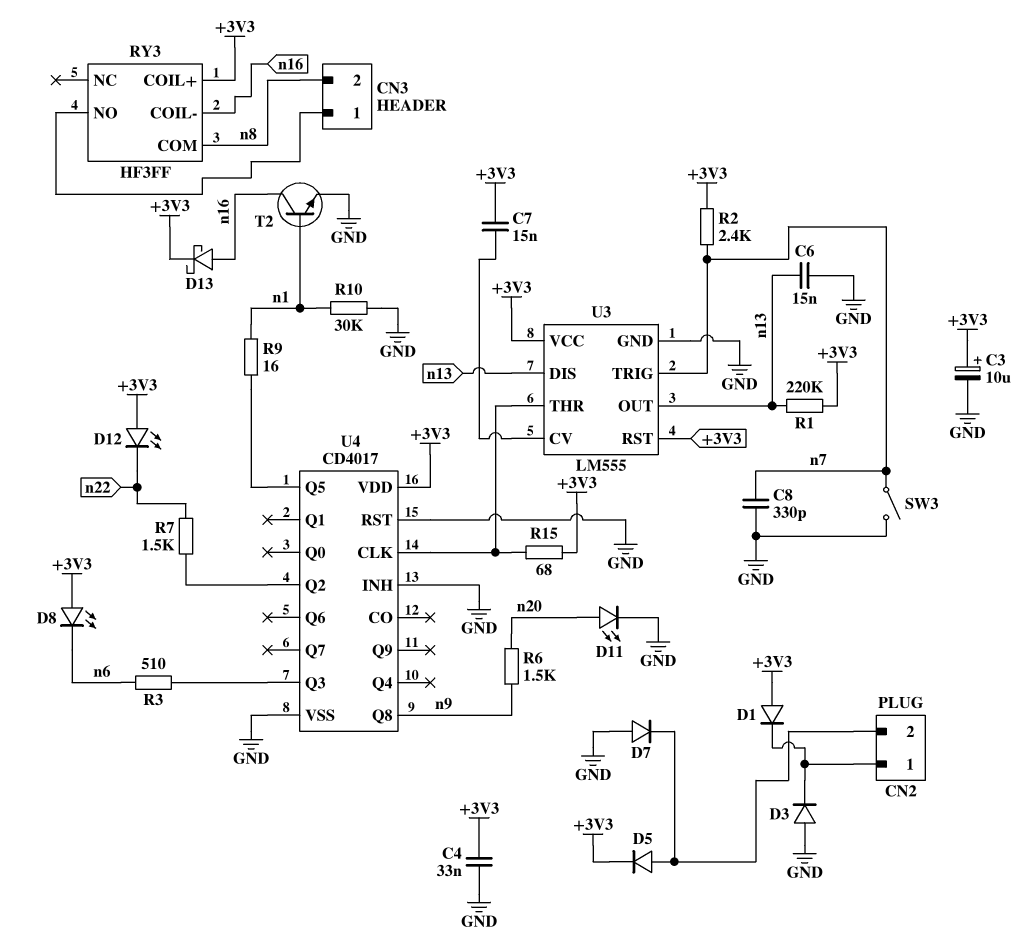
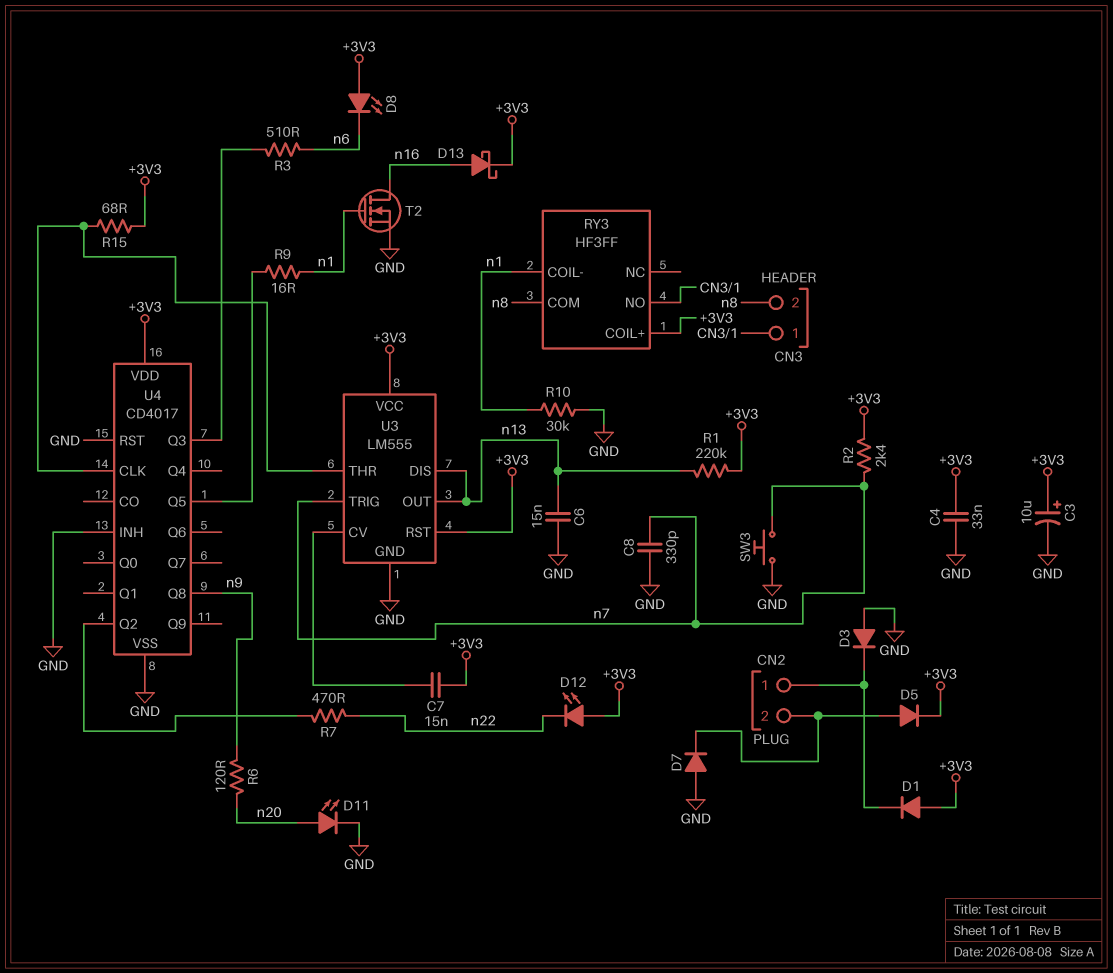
R6: 1.5k (n9, n20) -> 120 (n9, n20)
R7: 1.5k (U4/Q2, n22) -> 470 (U4/Q2, n22)
RY3 pin COIL-: n16 -> n1
SW3: switch (GND, n7) -> button (GND, n7)
T2: NPN (B n1, C n16, E GND) -> NMOS (G n1, D n16, S GND)

